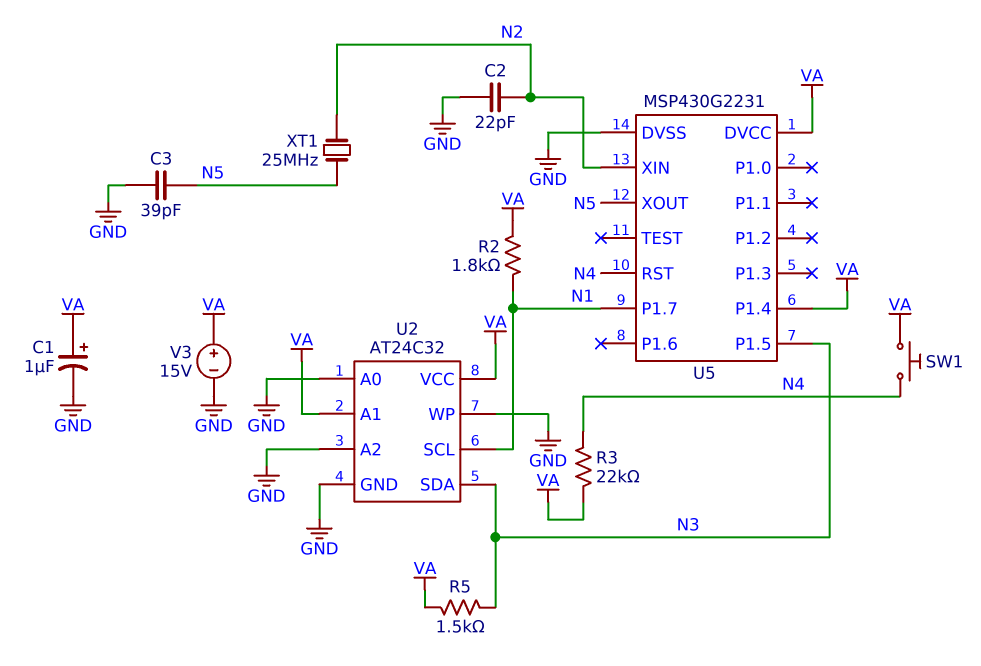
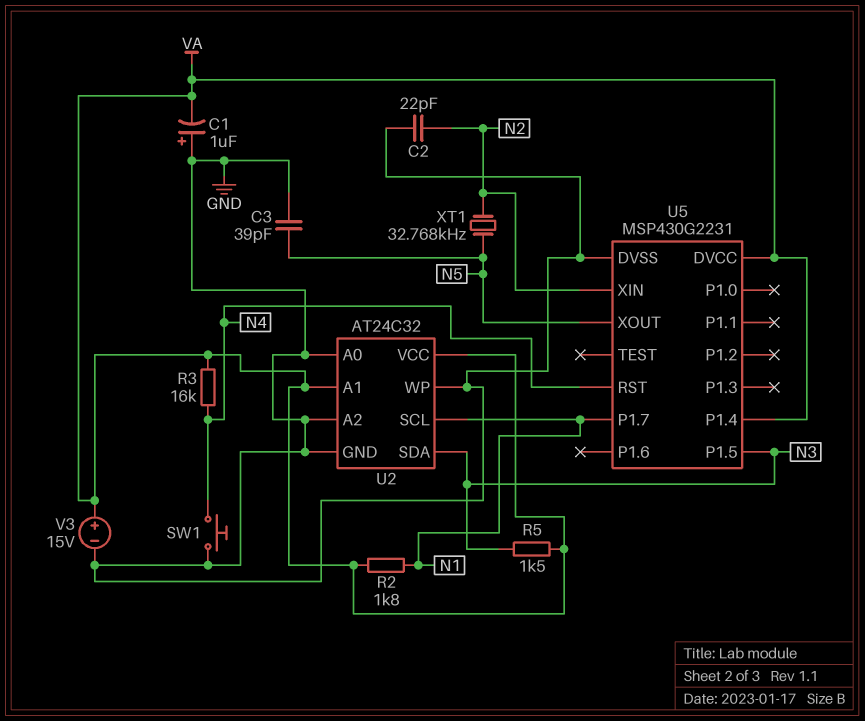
C1: 1uF (plus VA, minus GND) -> 1uF (plus GND, minus VA)
R3: 22k (N4, VA) -> 16k (N4, VA)
SW1: button (N4, VA) -> button (GND, N4)
XT1: 25MHz (N2, N5) -> 32.768kHz (N2, N5)

